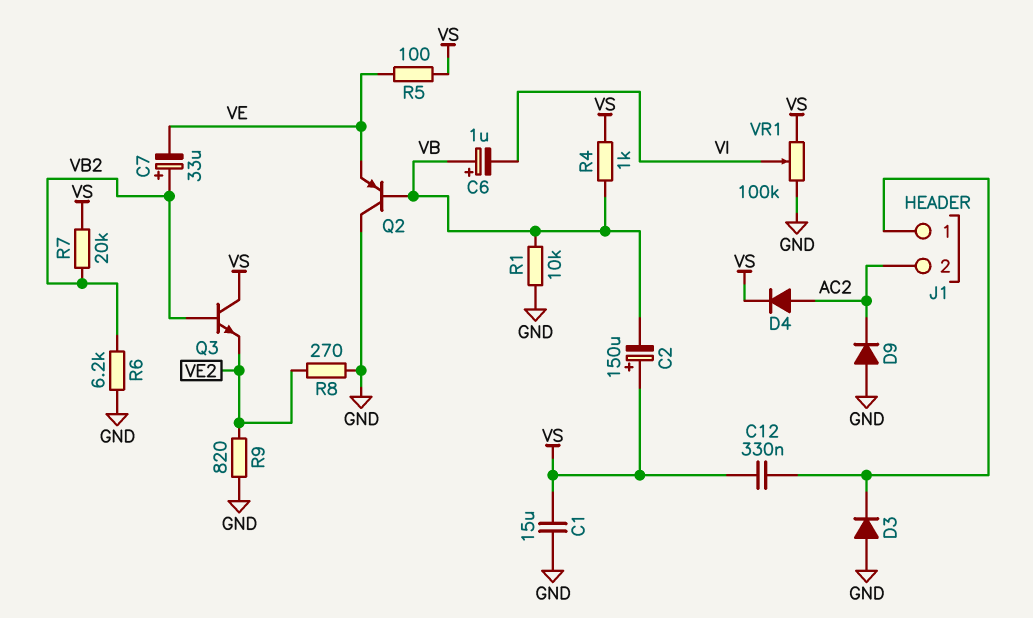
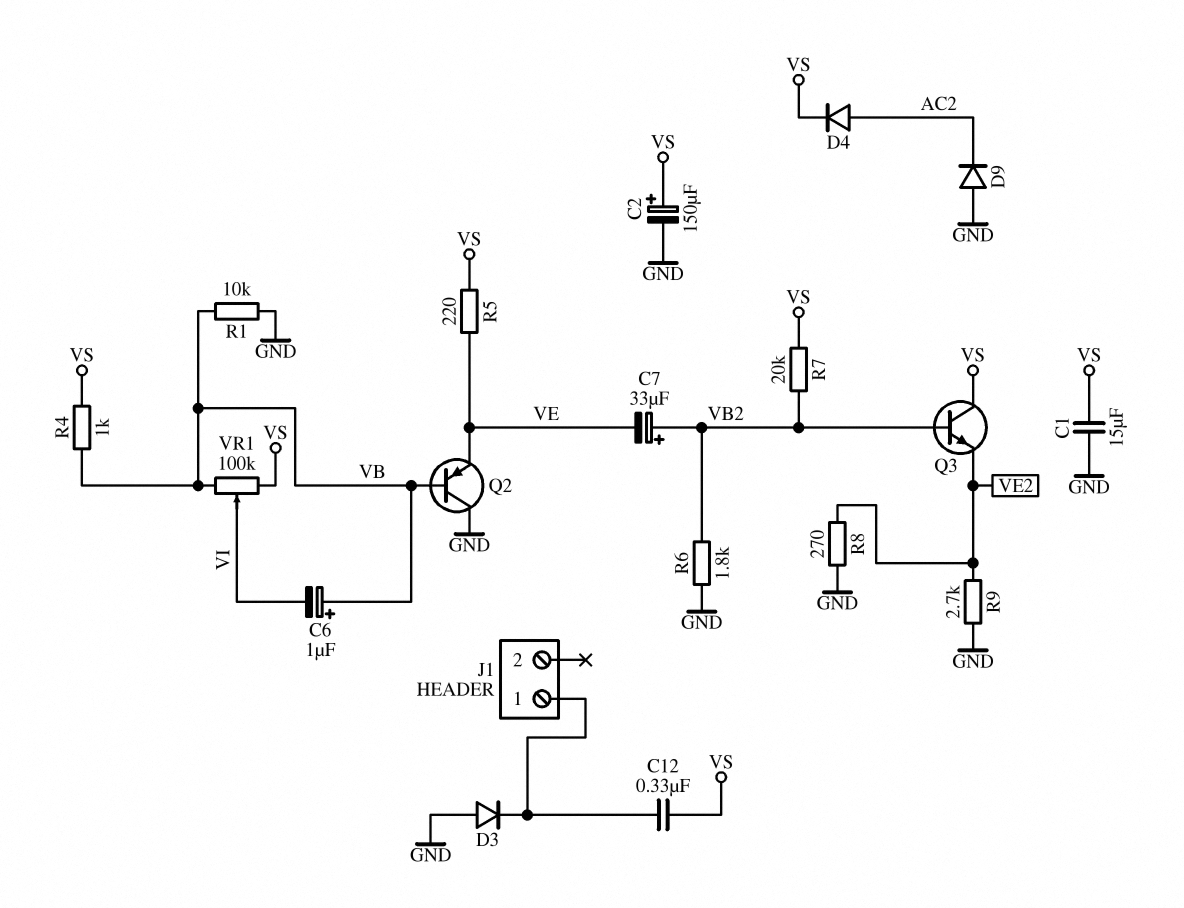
C2: 150uF (plus VS, minus VB) -> 150uF (plus VS, minus GND)
J1 pin 2: AC2 -> none
R5: 100 (VE, VS) -> 220 (VE, VS)
R6: 6.2k (GND, VB2) -> 1.8k (GND, VB2)
R9: 820 (GND, VE2) -> 2.7k (GND, VE2)
VR1: 100k (GND, VS, wiper VI) -> 100k (VB, VS, wiper VI)

